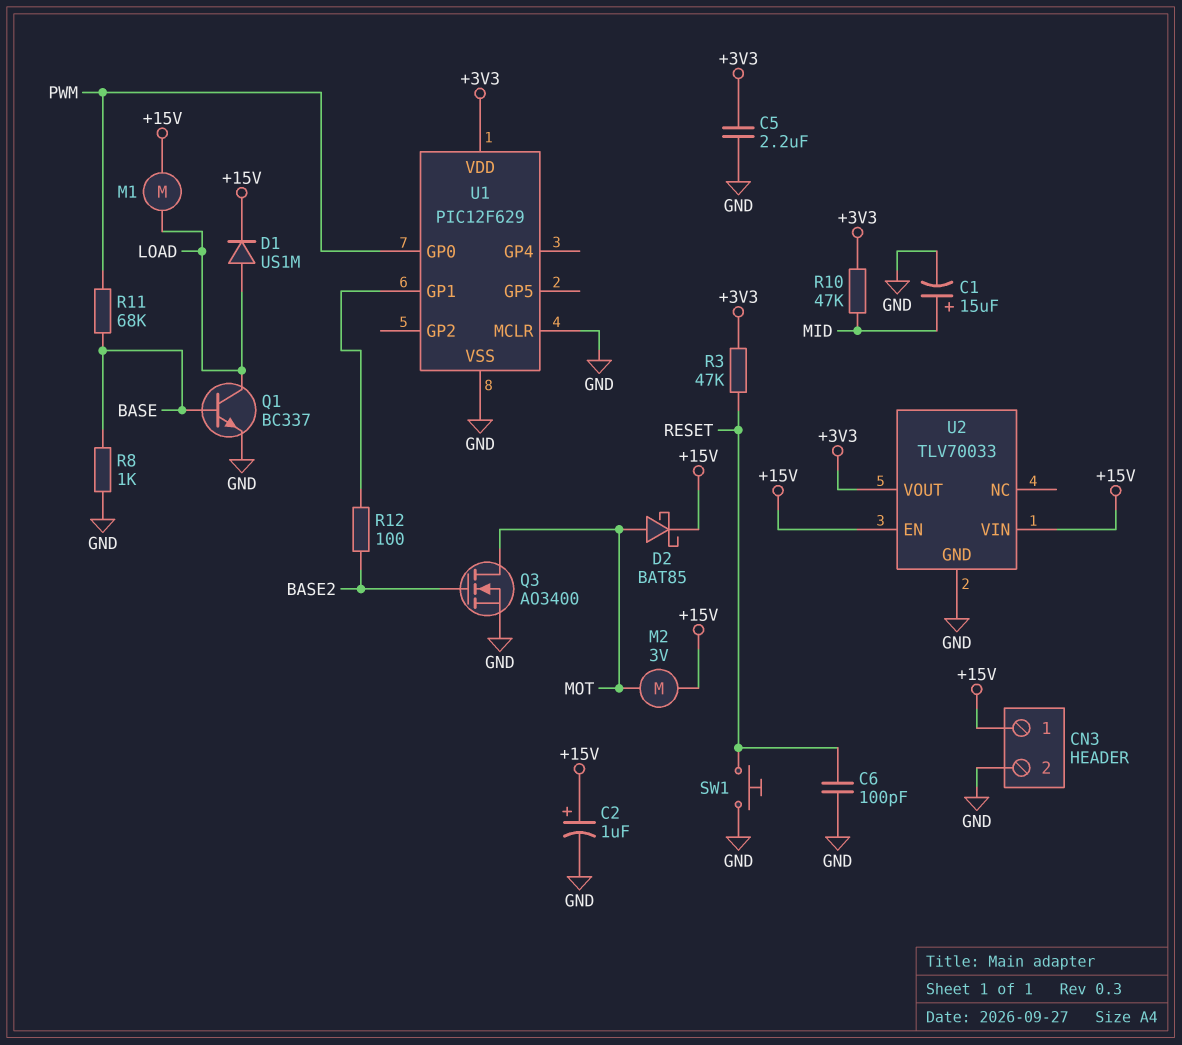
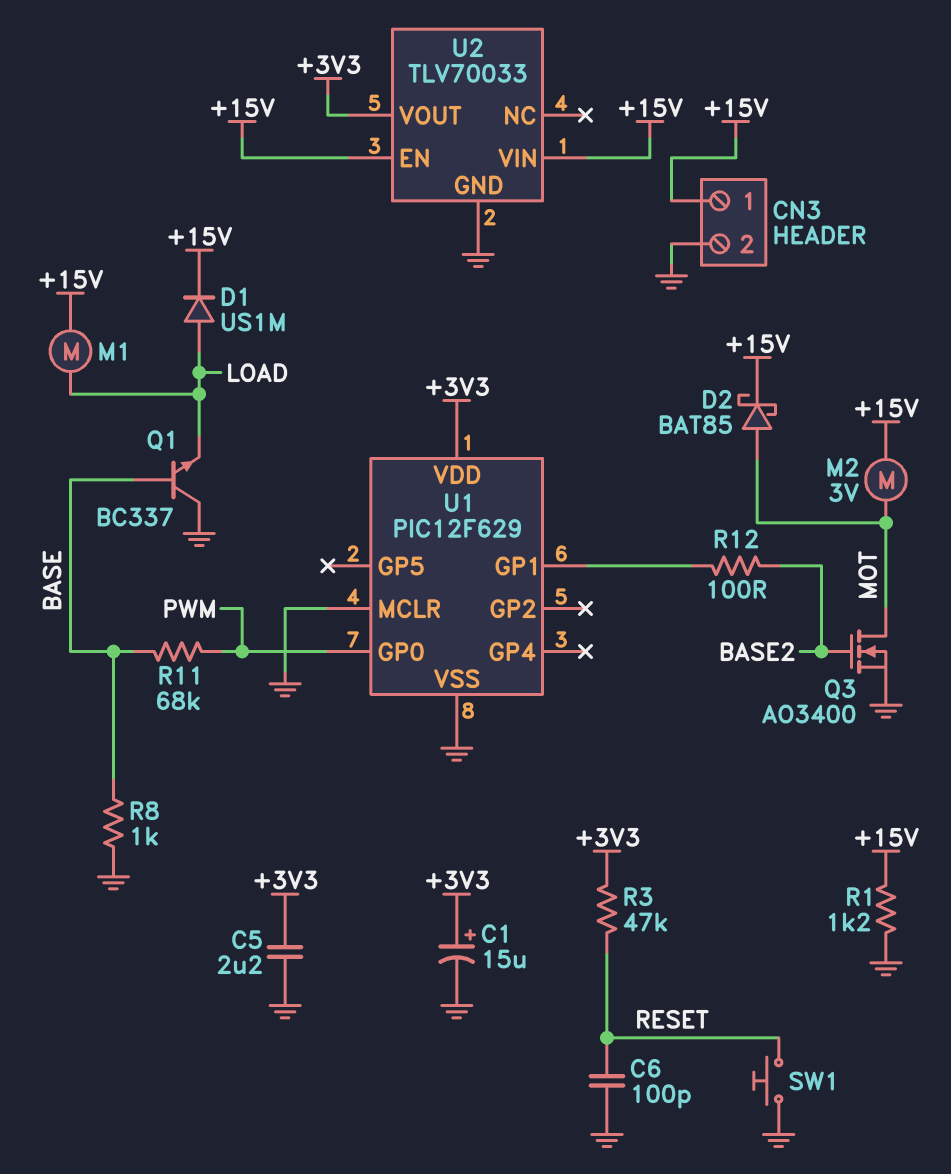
C1: 15uF (plus MID, minus GND) -> 15uF (plus +3V3, minus GND)
C2: 1uF (plus +15V, minus GND) -> none
Q1: NPN BC337 (B BASE, C LOAD, E GND) -> NPN BC337 (B BASE, C GND, E LOAD)
R1: none -> 1.2k (+15V, GND)
R10: 47k (+3V3, MID) -> none

